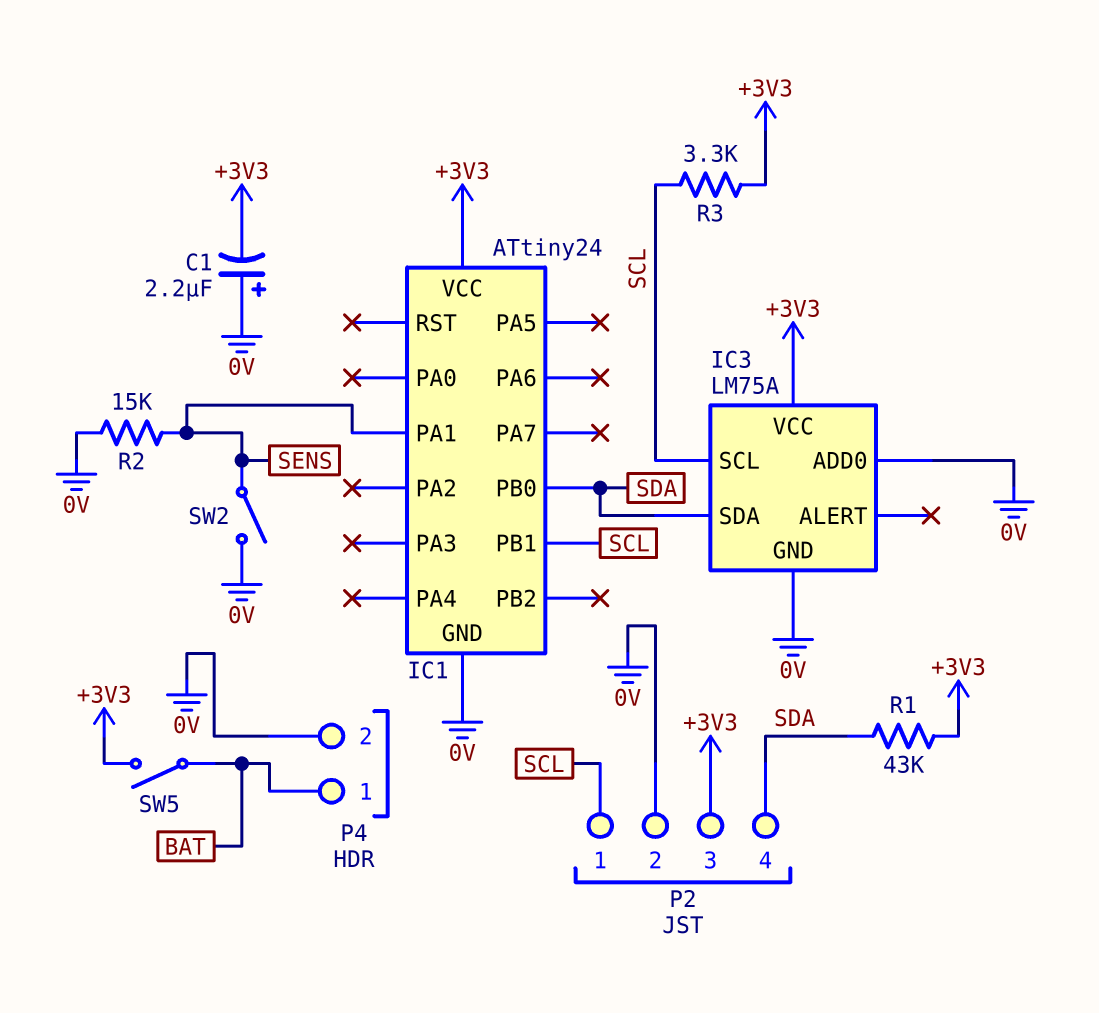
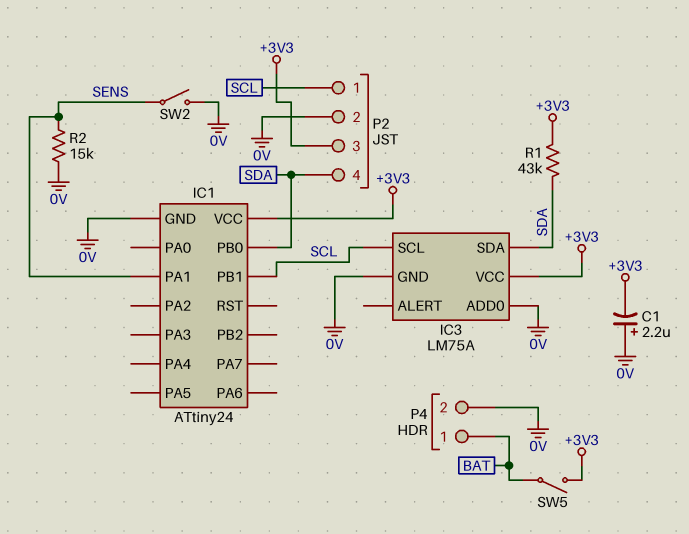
R3: 3.3k (+3V3, SCL) -> none

